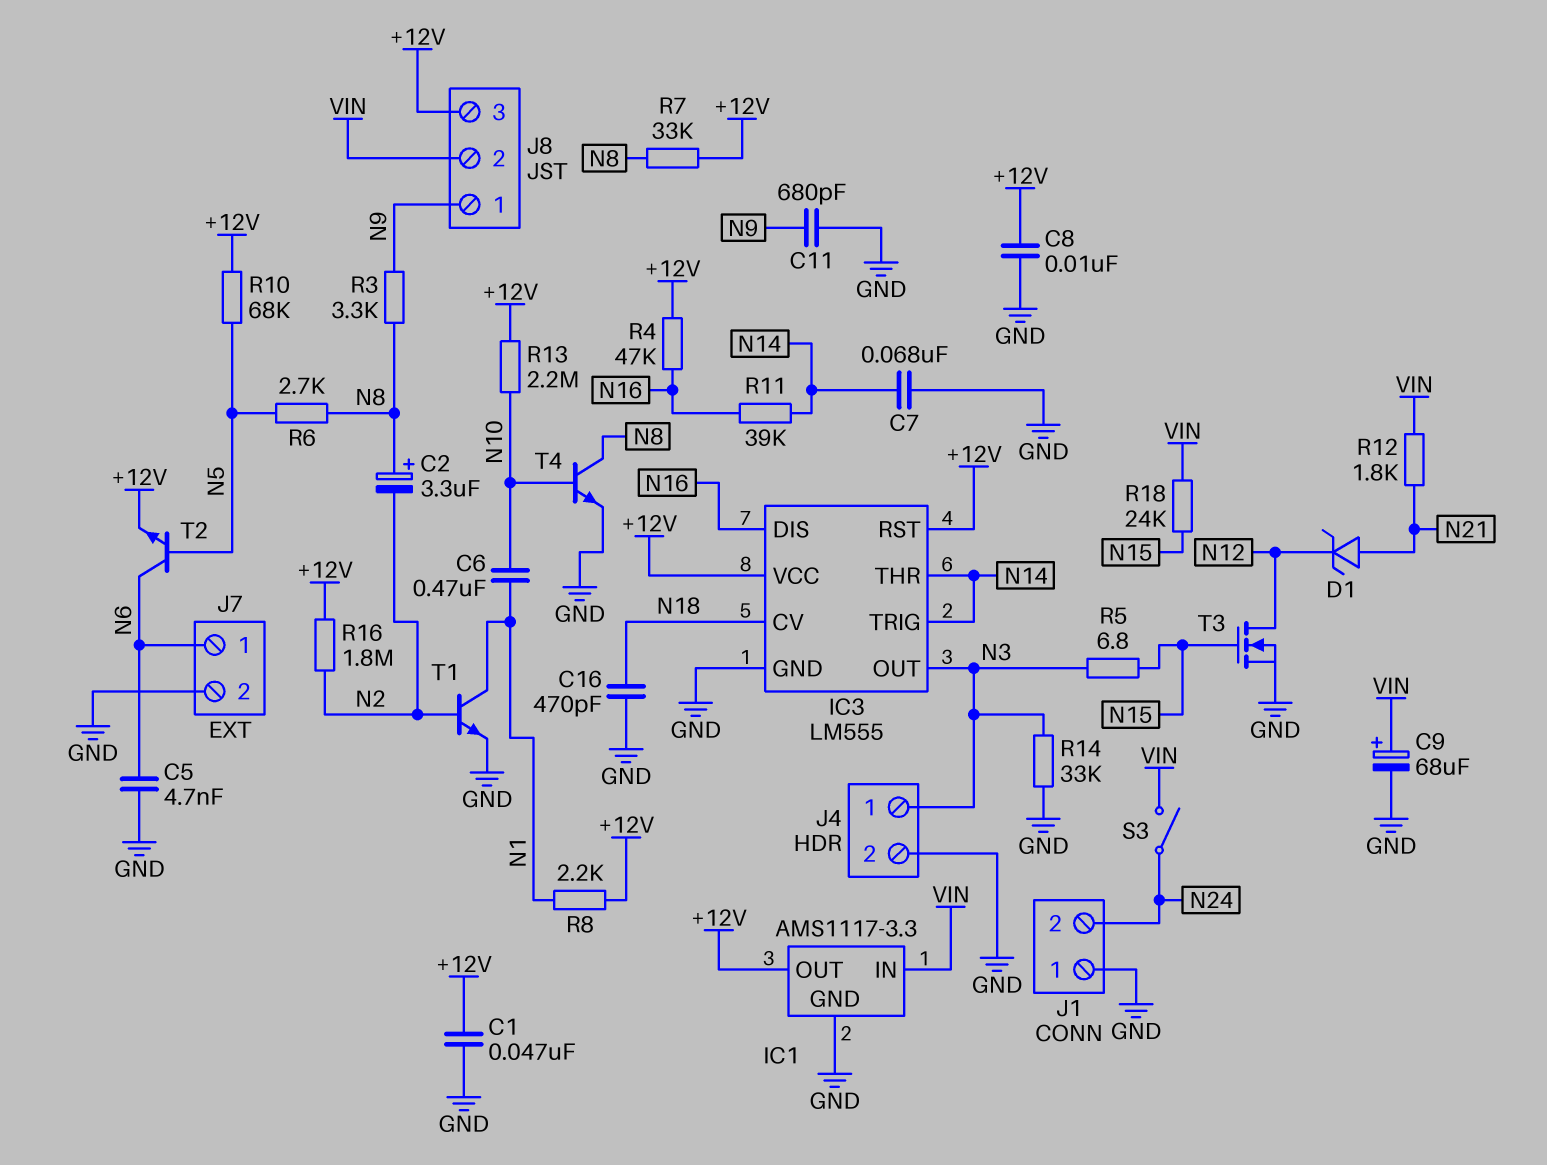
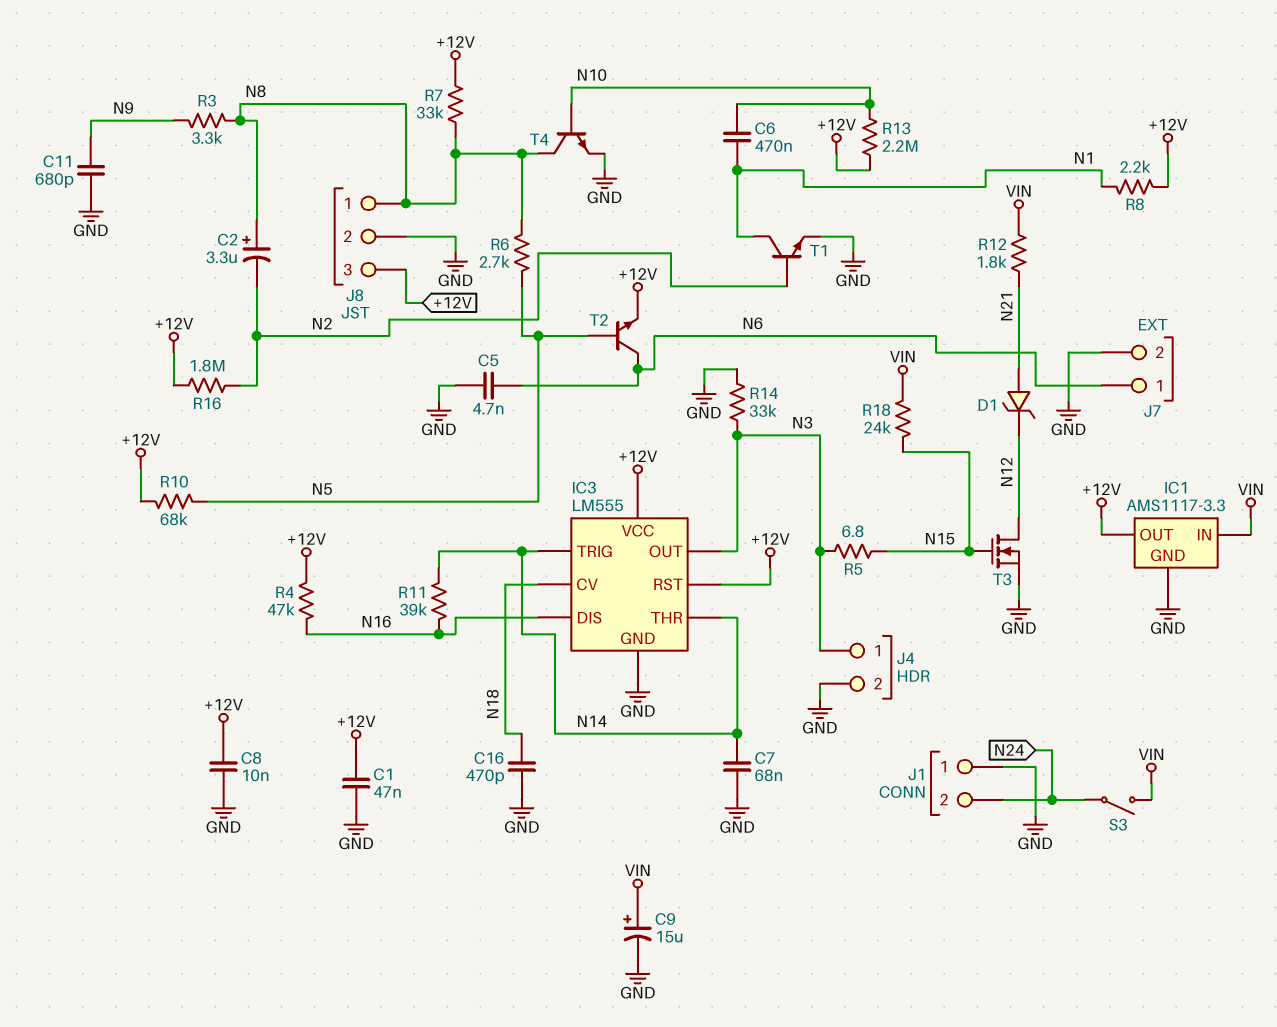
C9: 68uF (plus VIN, minus GND) -> 15uF (plus VIN, minus GND)
J8 pin 1: N9 -> N8
J8 pin 2: VIN -> GND

